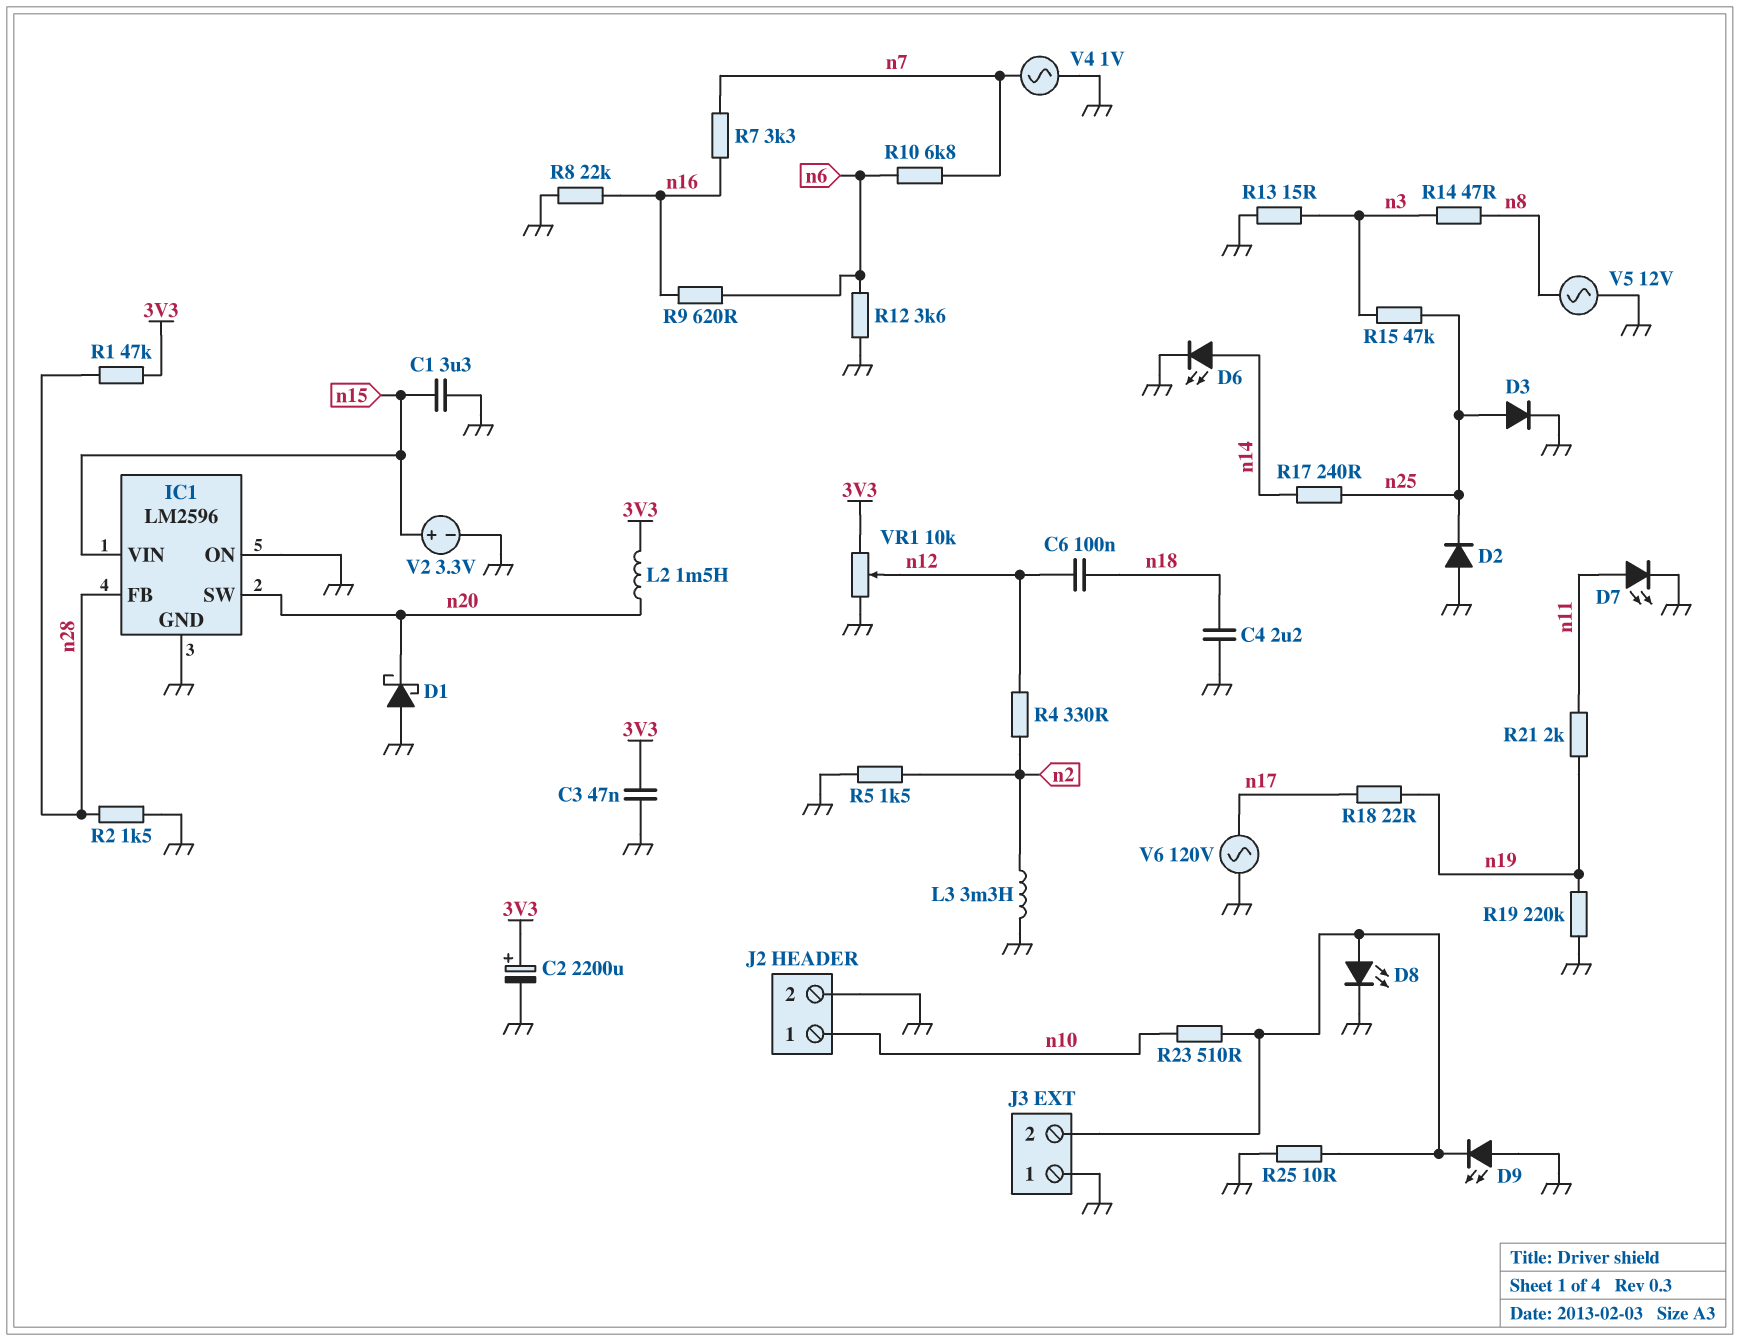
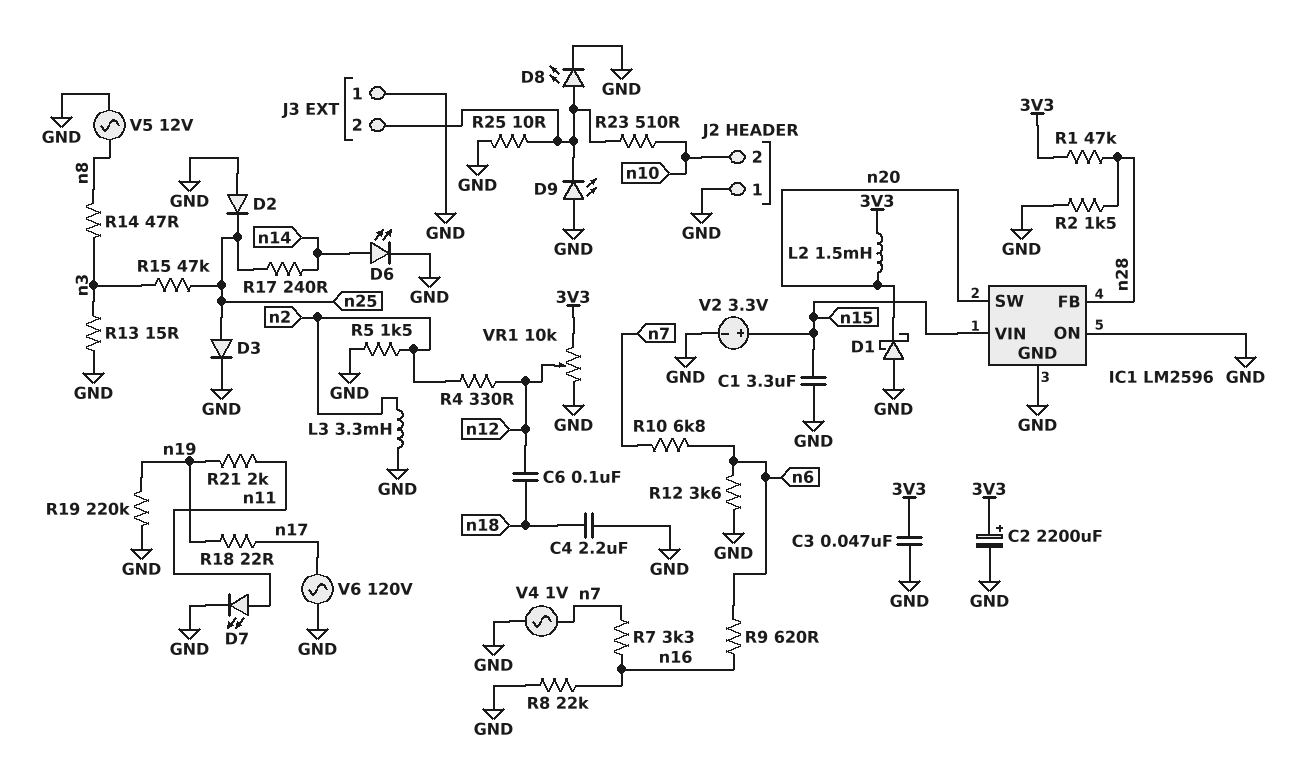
J2 pin 1: n10 -> GND
J2 pin 2: GND -> n10

